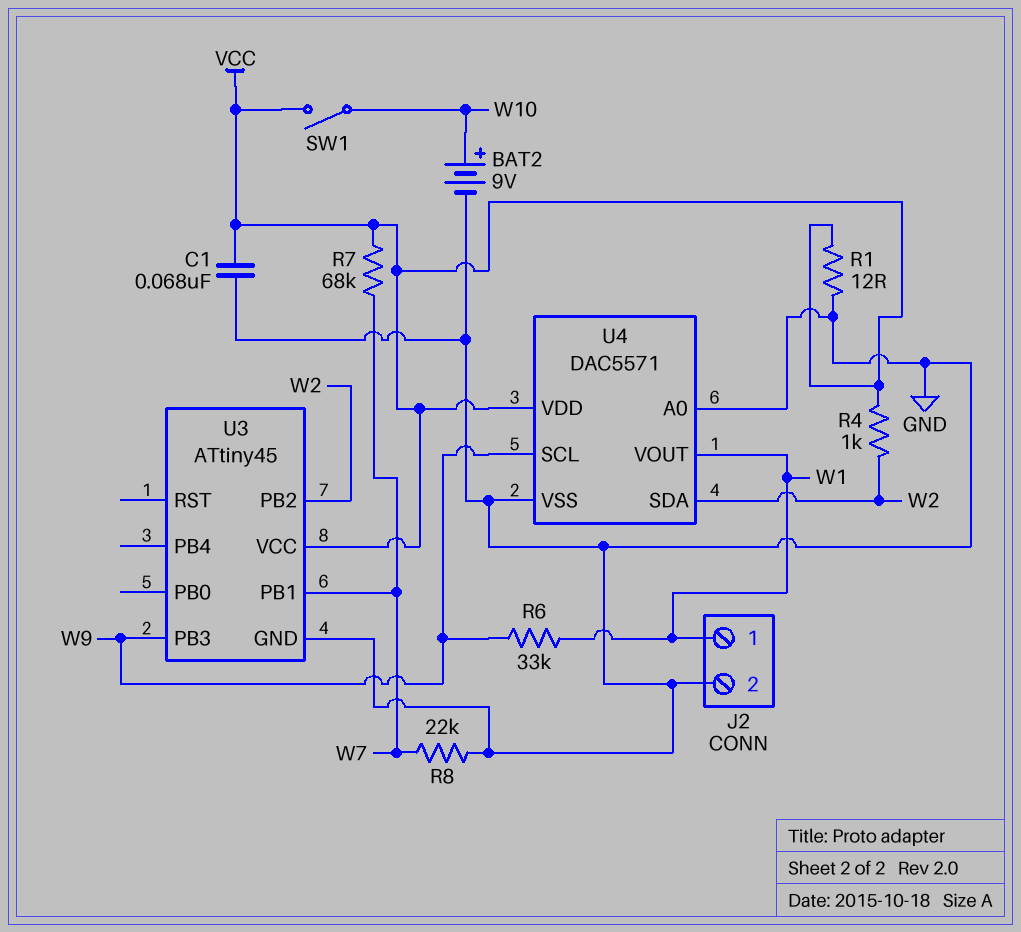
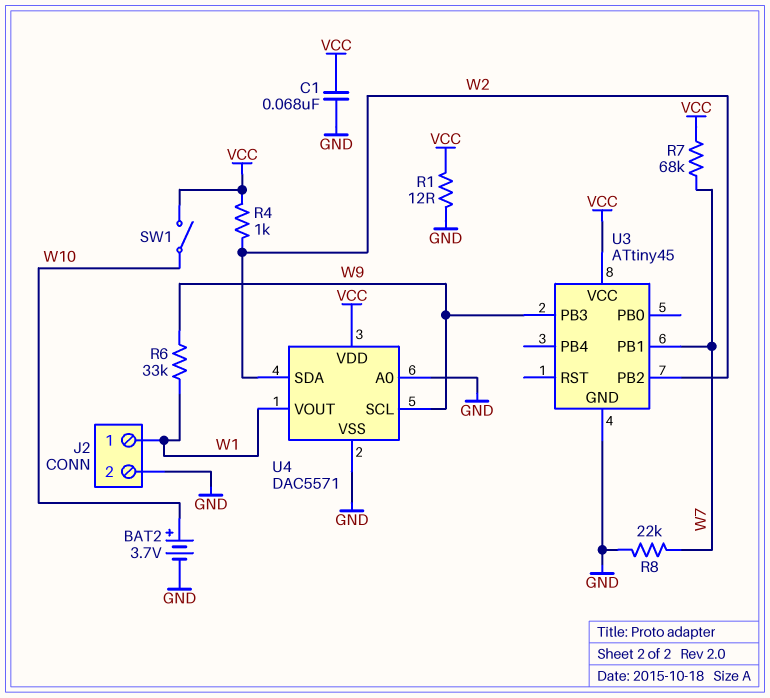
BAT2: 9V (plus W10, minus GND) -> 3.7V (plus W10, minus GND)

